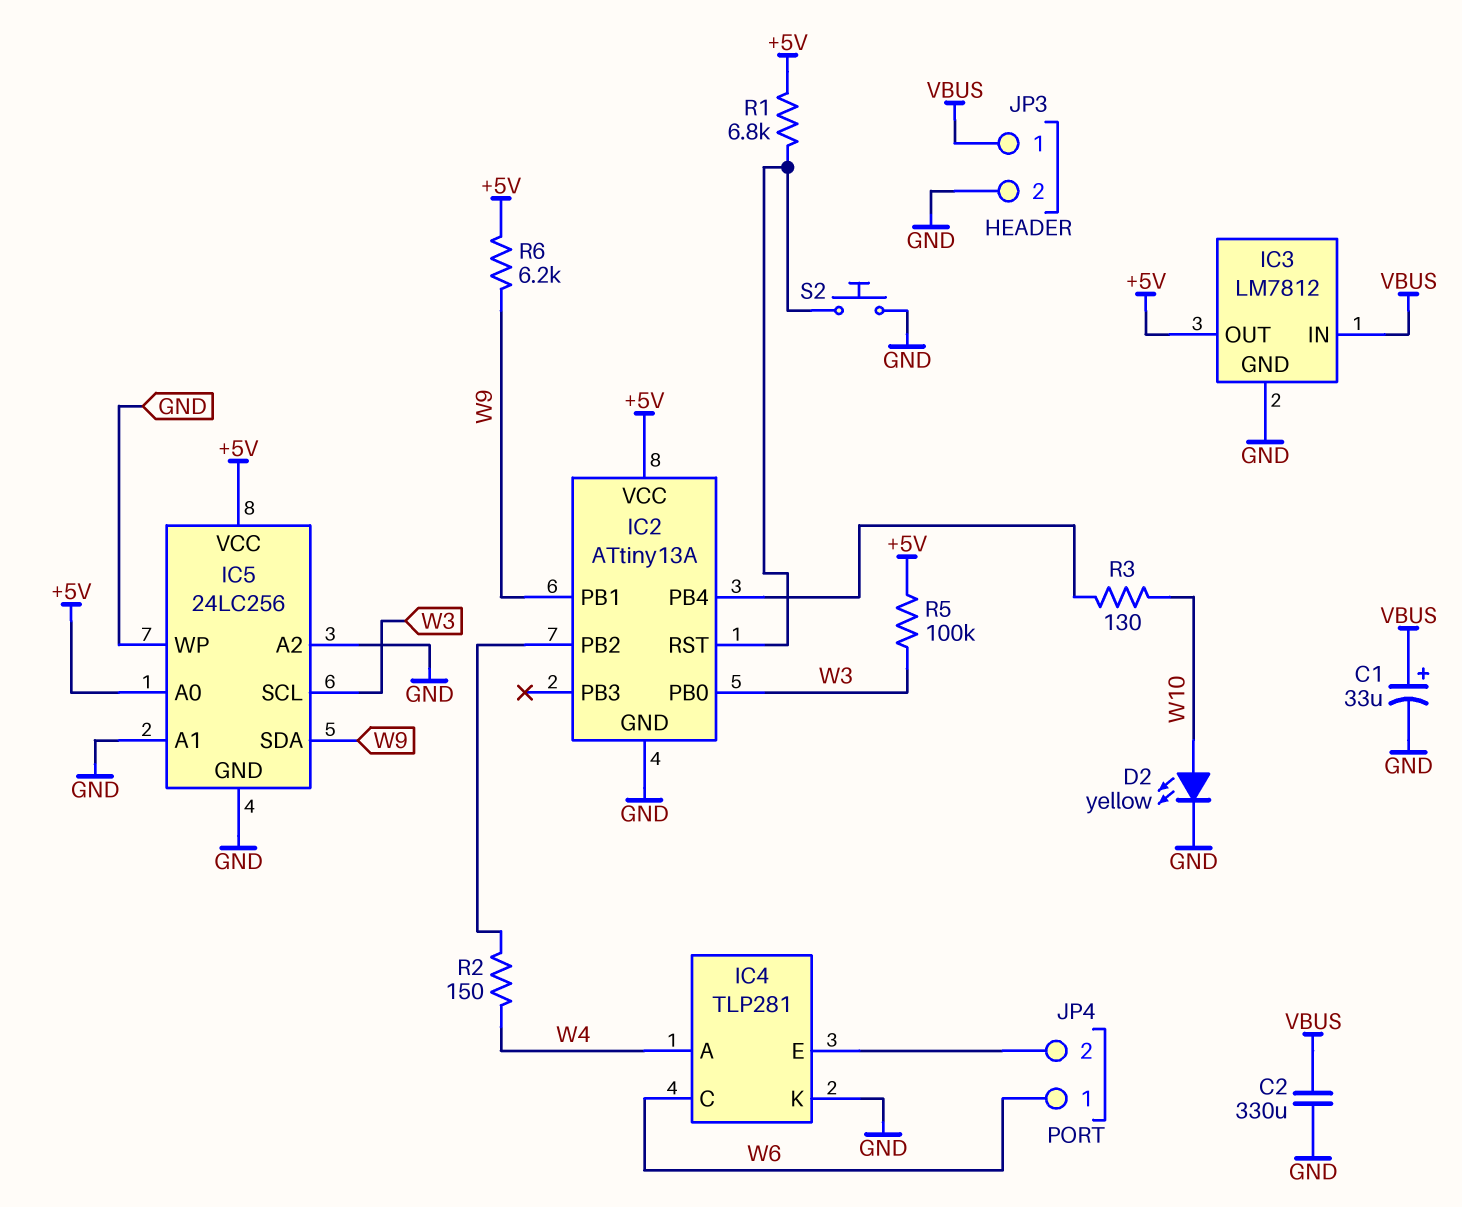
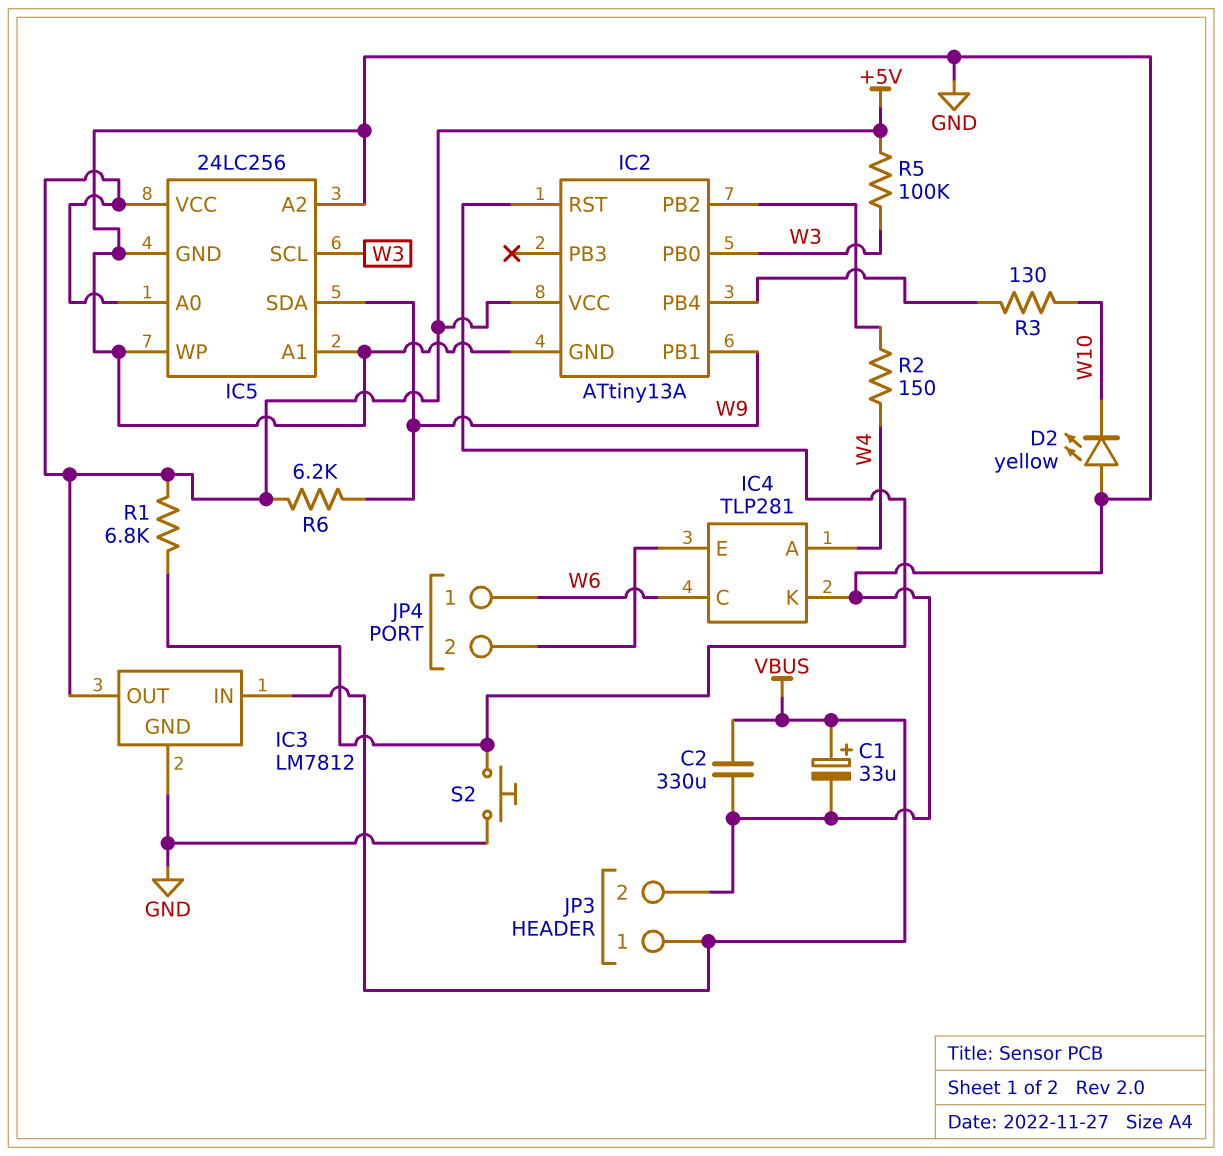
D2: LED yellow (A W10, K GND) -> LED yellow (A GND, K W10)

